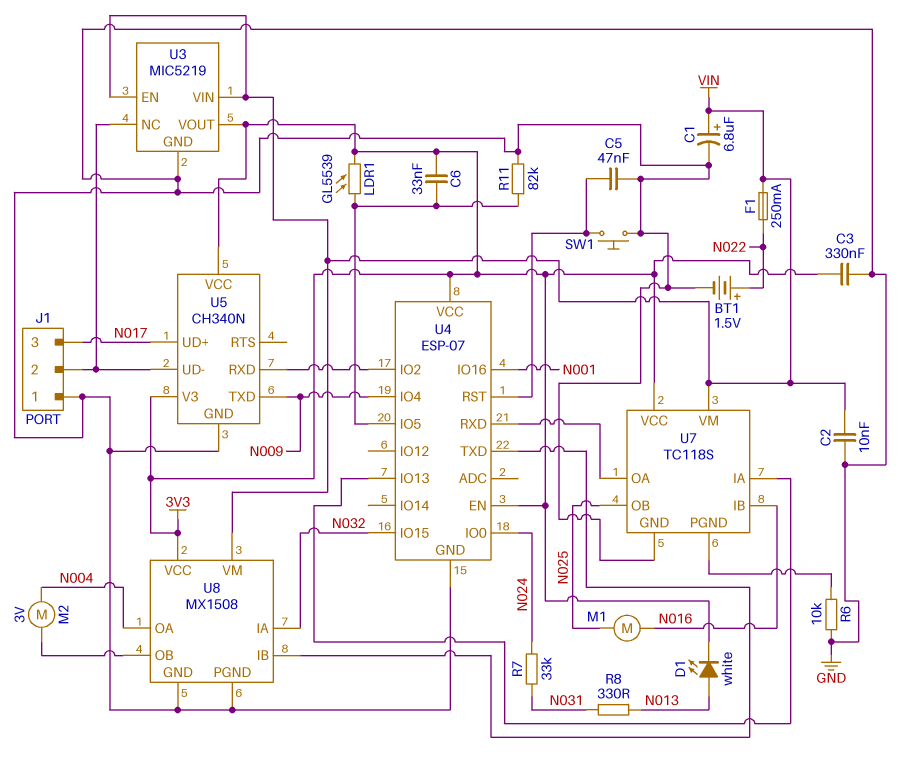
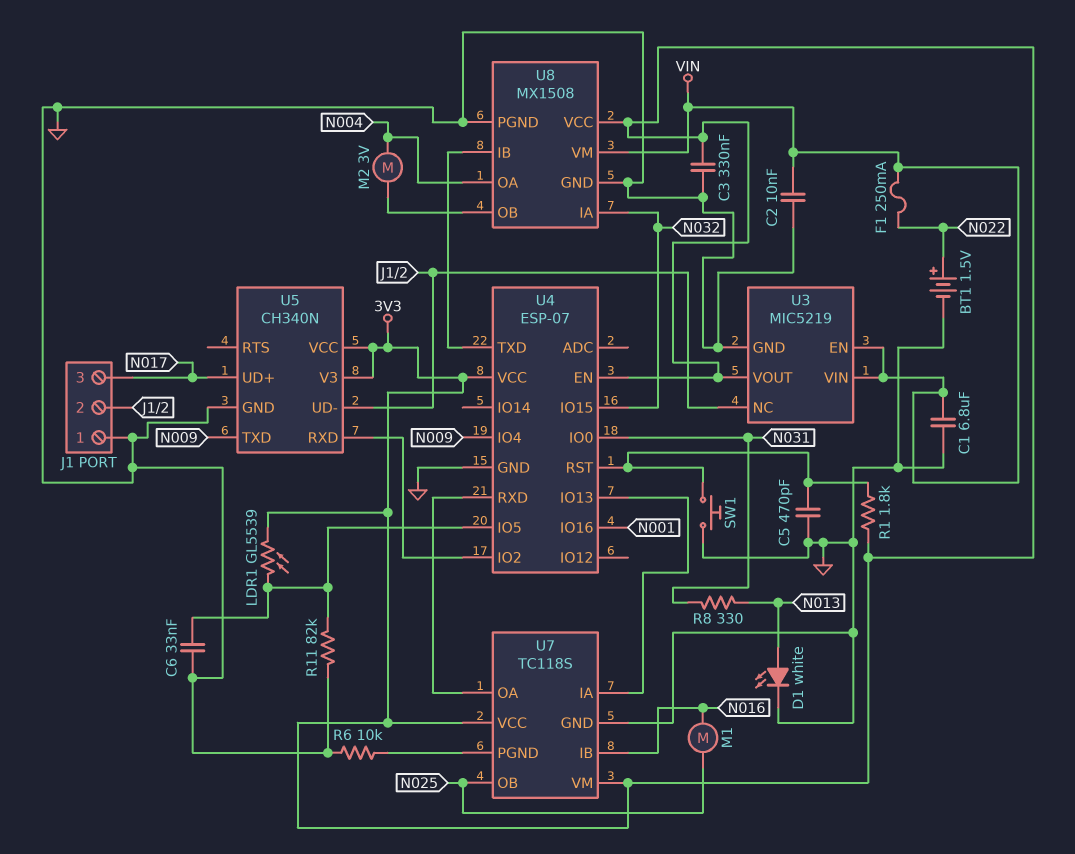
C1: 6.8uF (plus VIN, minus GND) -> 6.8uF (GND, VIN)
C5: 47nF (GND, U4/RST) -> 470pF (GND, U4/RST)
C6: 33nF (3V3, U4/IO5) -> 33nF (GND, U4/IO5)
D1: LED white (A N013, K 3V3) -> LED white (A N013, K GND)
R1: none -> 1.8k (3V3, U4/RST)
R7: 33k (N024, N031) -> none
U4 pin IO0: N024 -> N031
U7 pin VM: VIN -> 3V3

